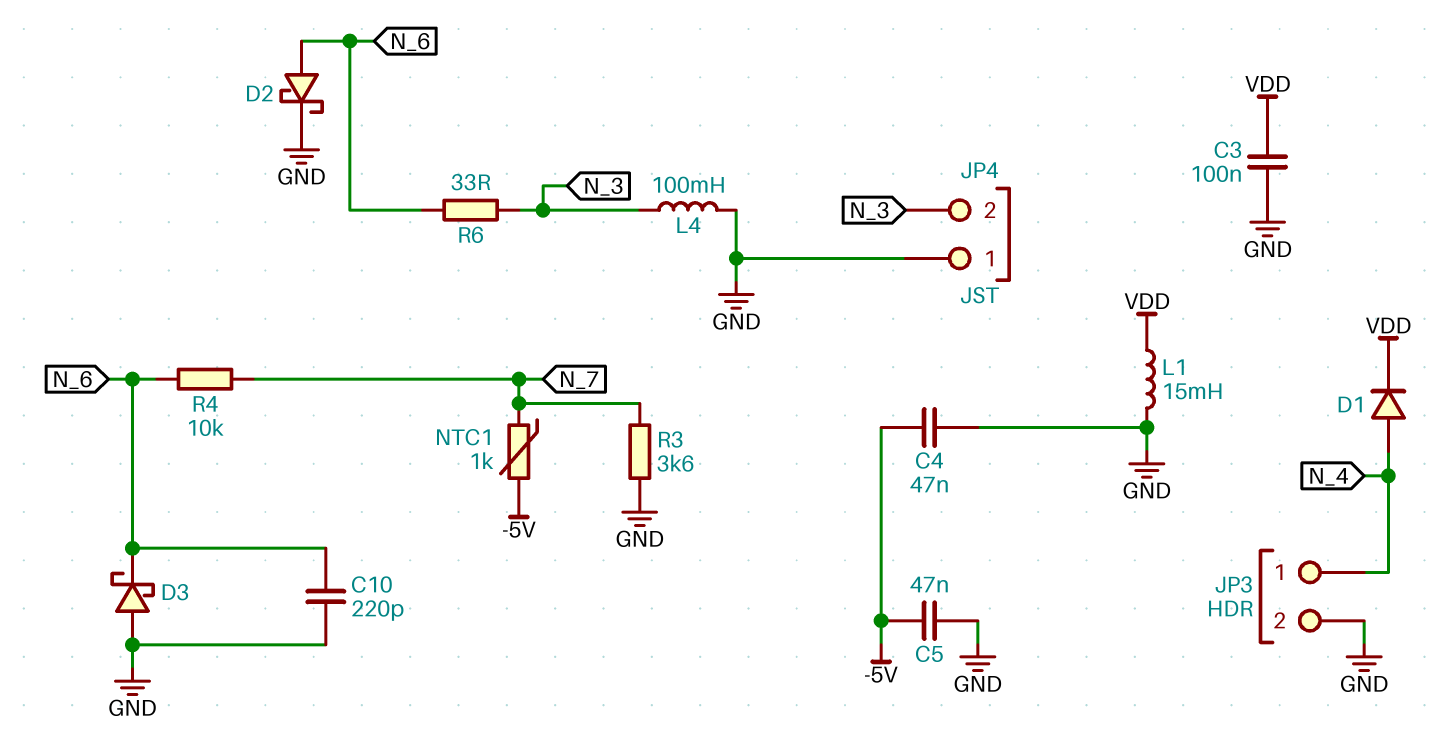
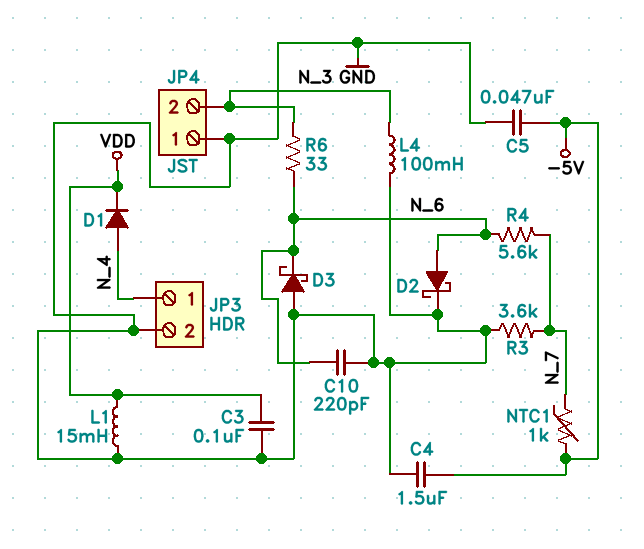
C4: 47nF (-5V, GND) -> 1.5uF (-5V, GND)
R4: 10k (N_6, N_7) -> 5.6k (N_6, N_7)

